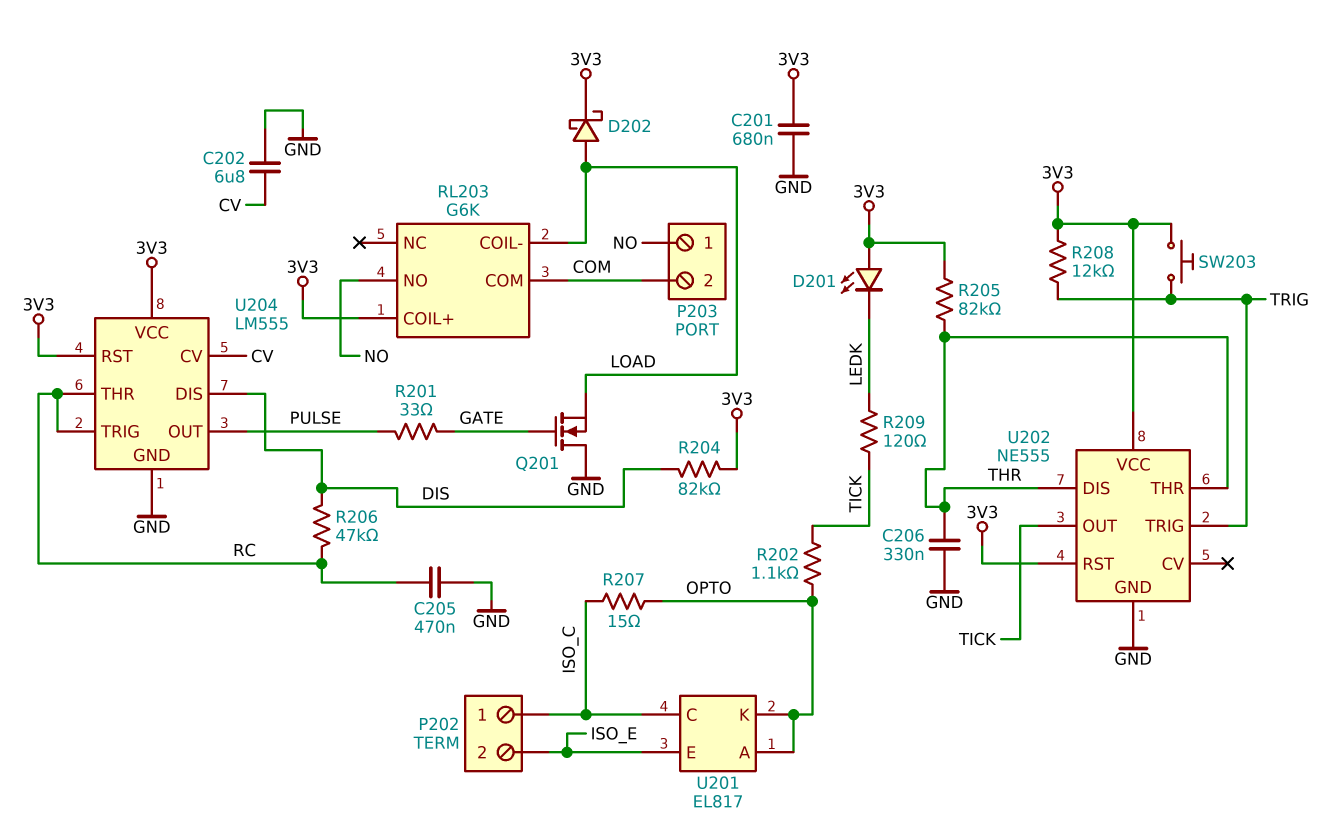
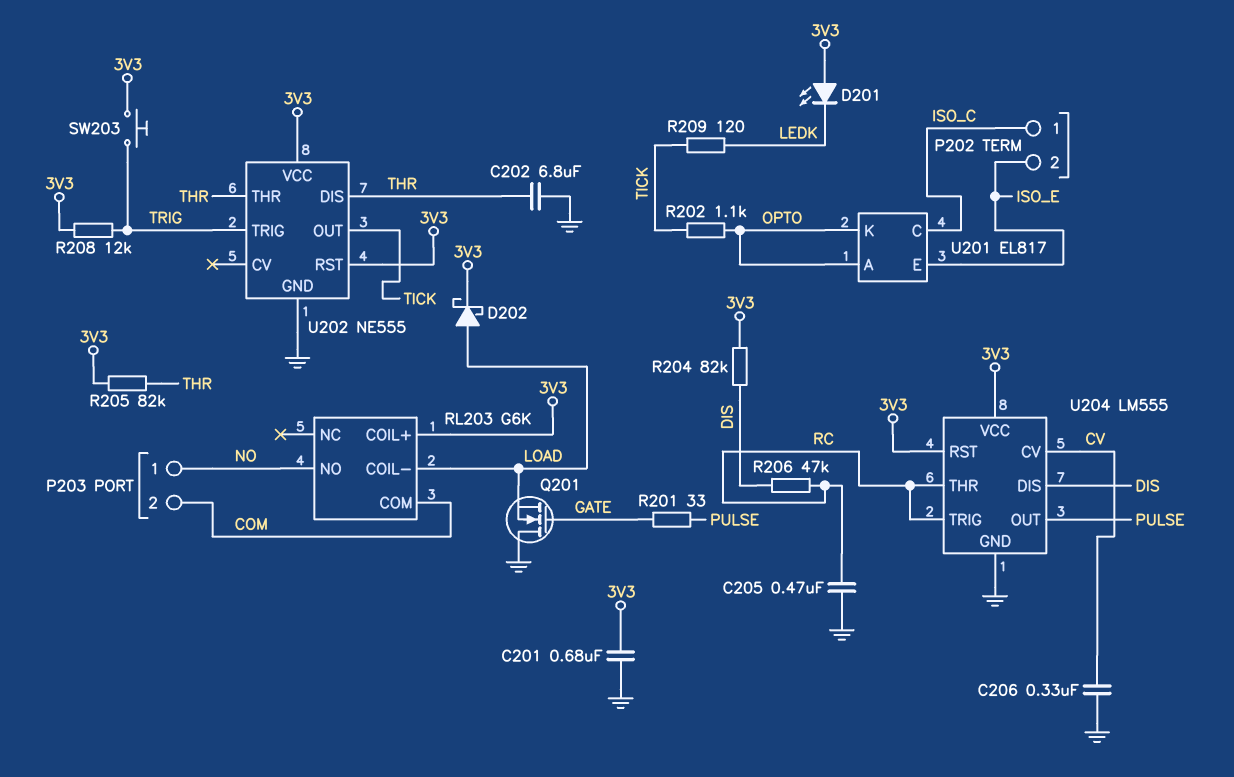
C202: 6.8uF (CV, GND) -> 6.8uF (GND, THR)
C206: 330nF (GND, THR) -> 330nF (CV, GND)
R207: 15 (ISO_C, OPTO) -> none

